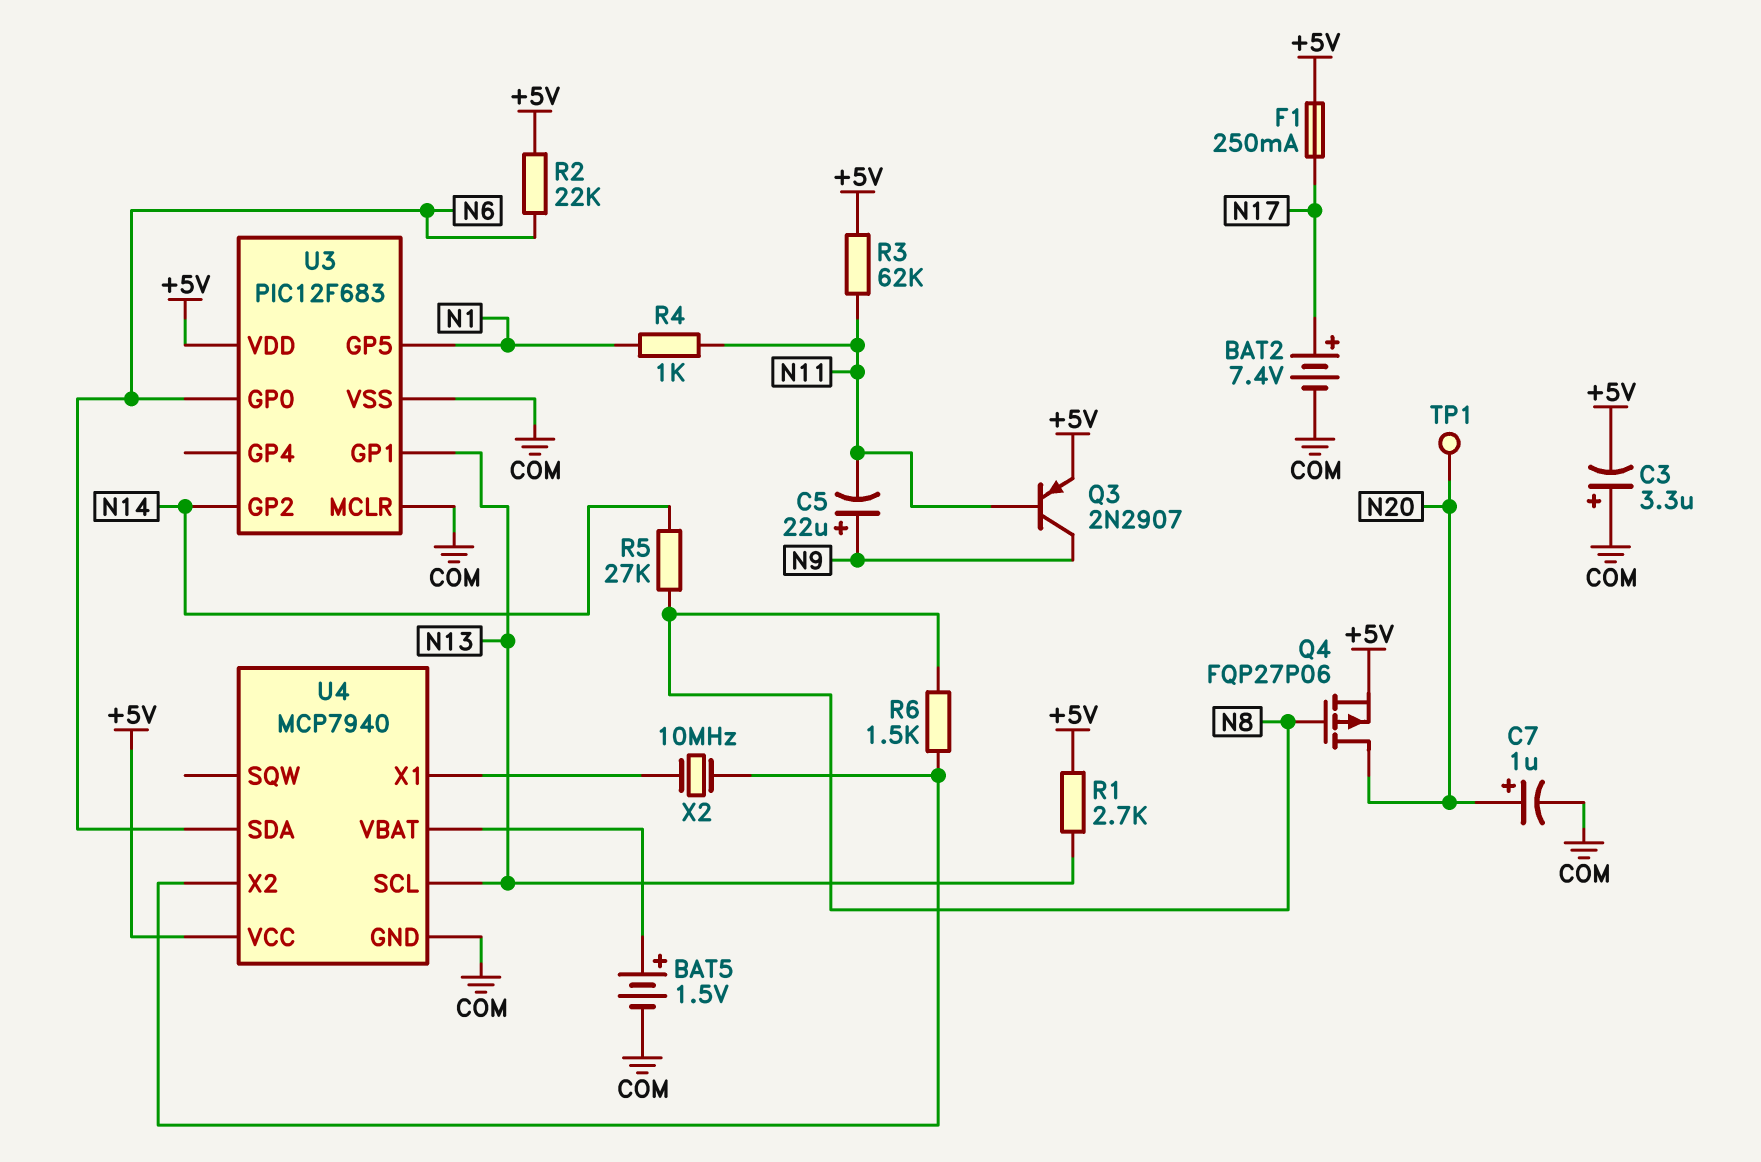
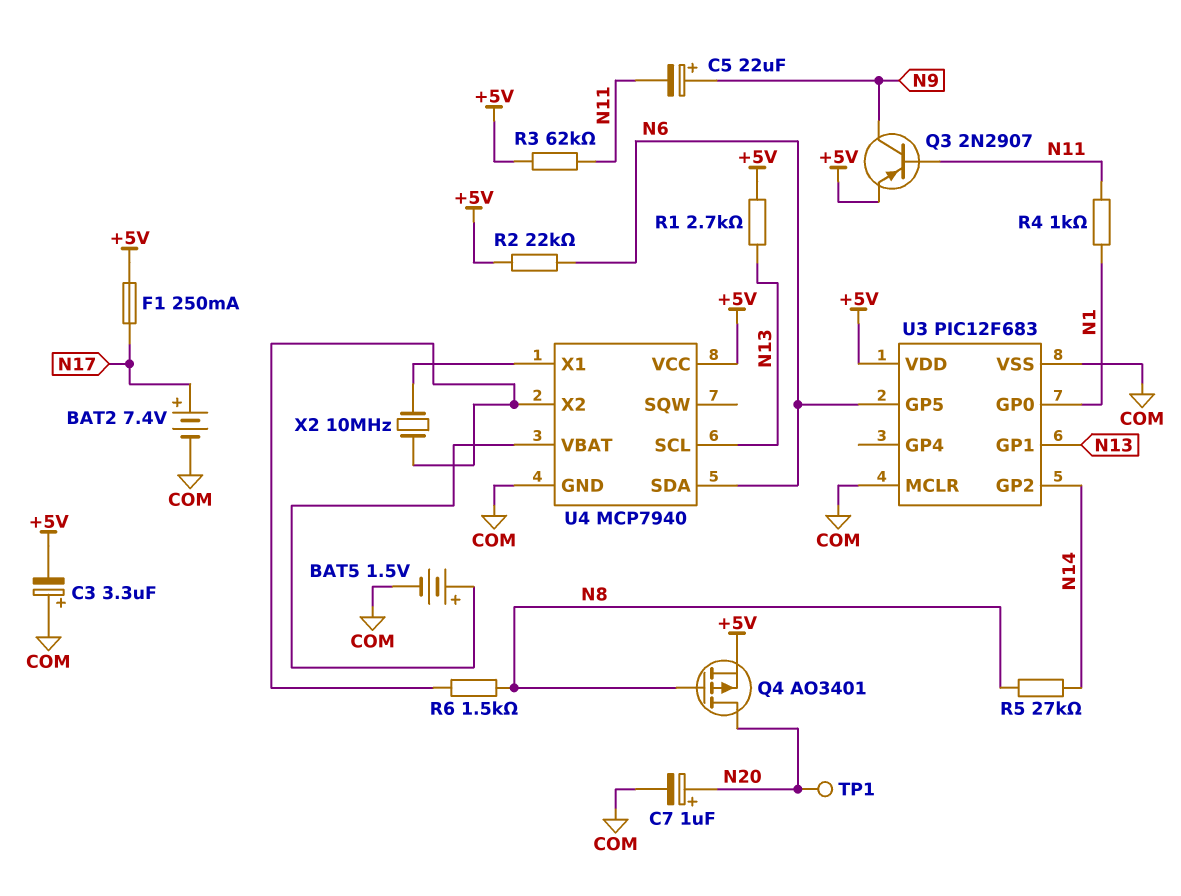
Q4: PMOS FQP27P06 (G N8, D N20, S +5V) -> PMOS AO3401 (G N8, D N20, S +5V)
U3 pin GP0: N6 -> N1
U3 pin GP5: N1 -> N6

